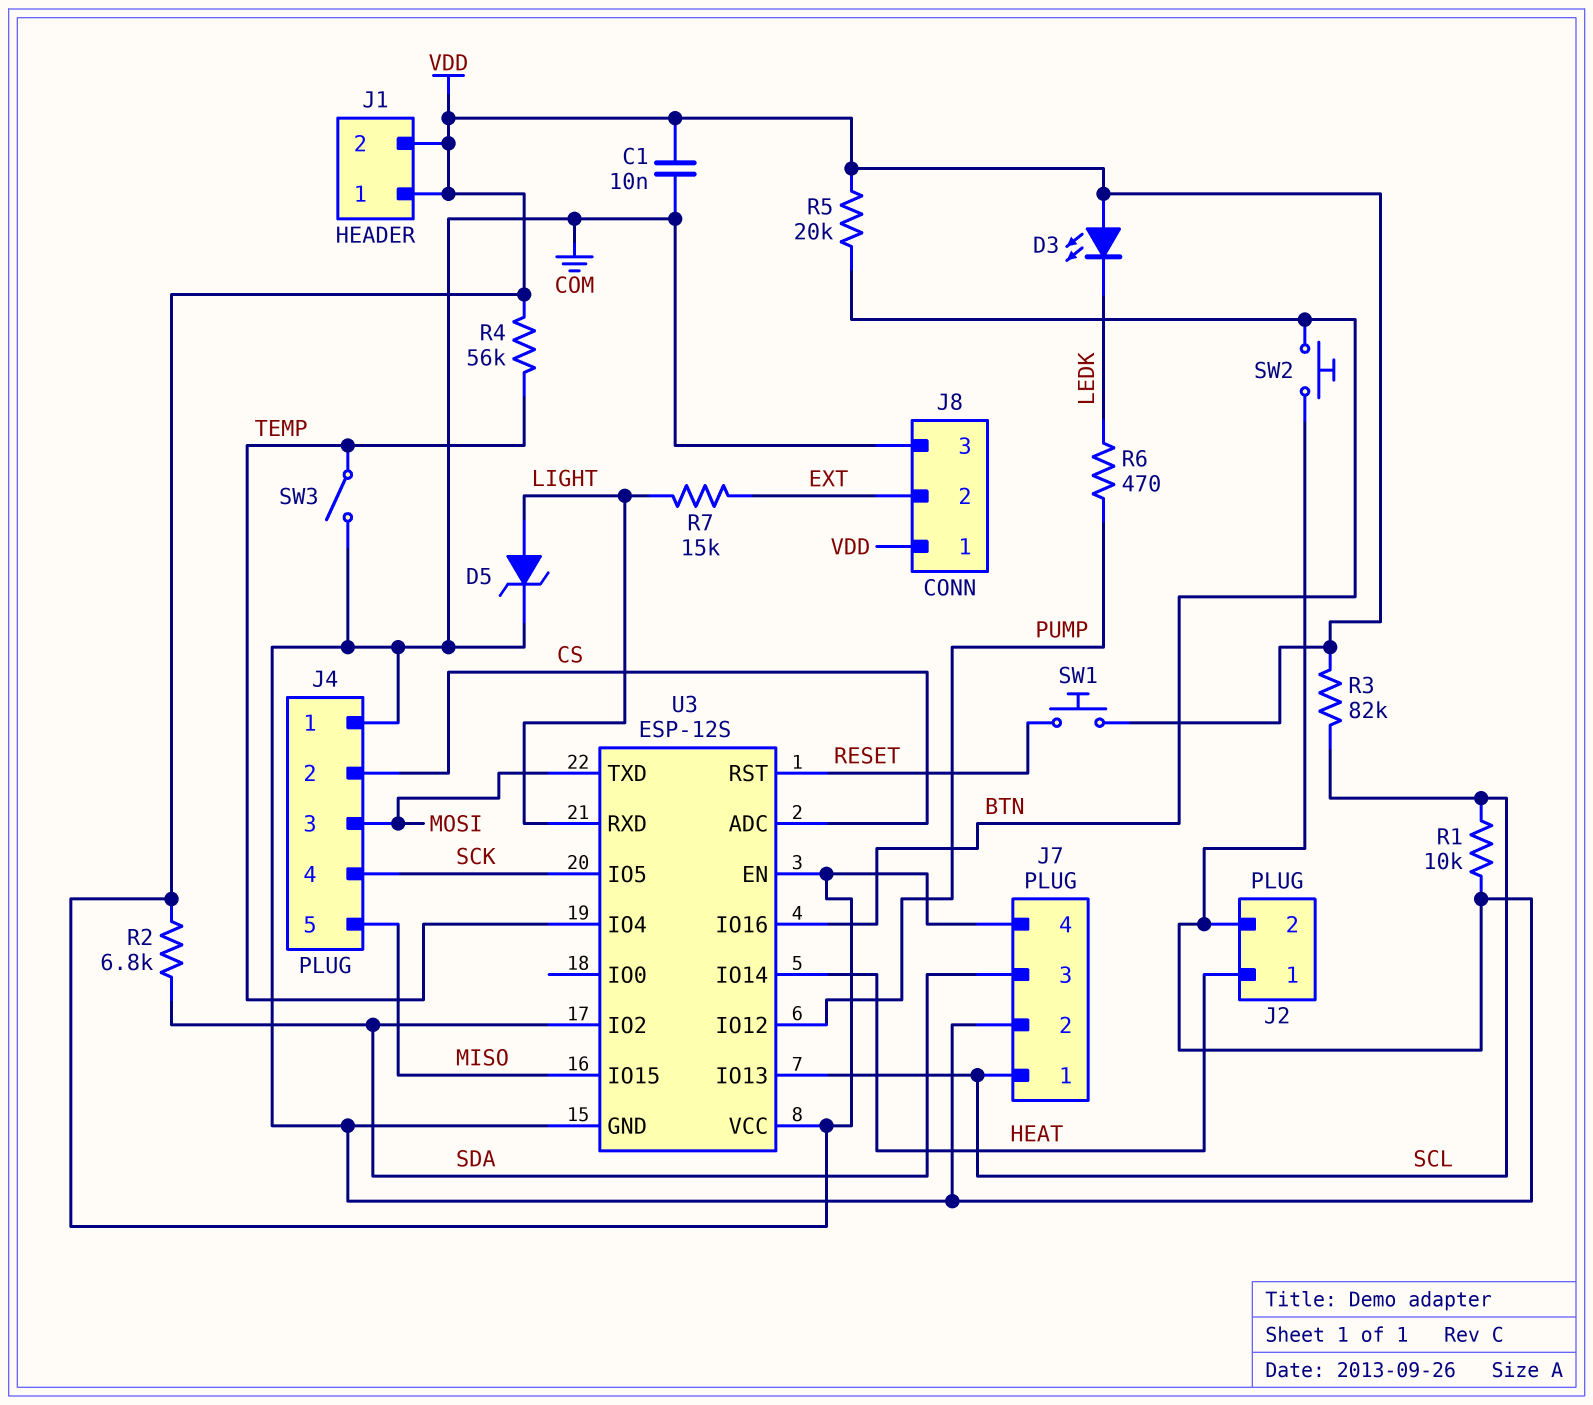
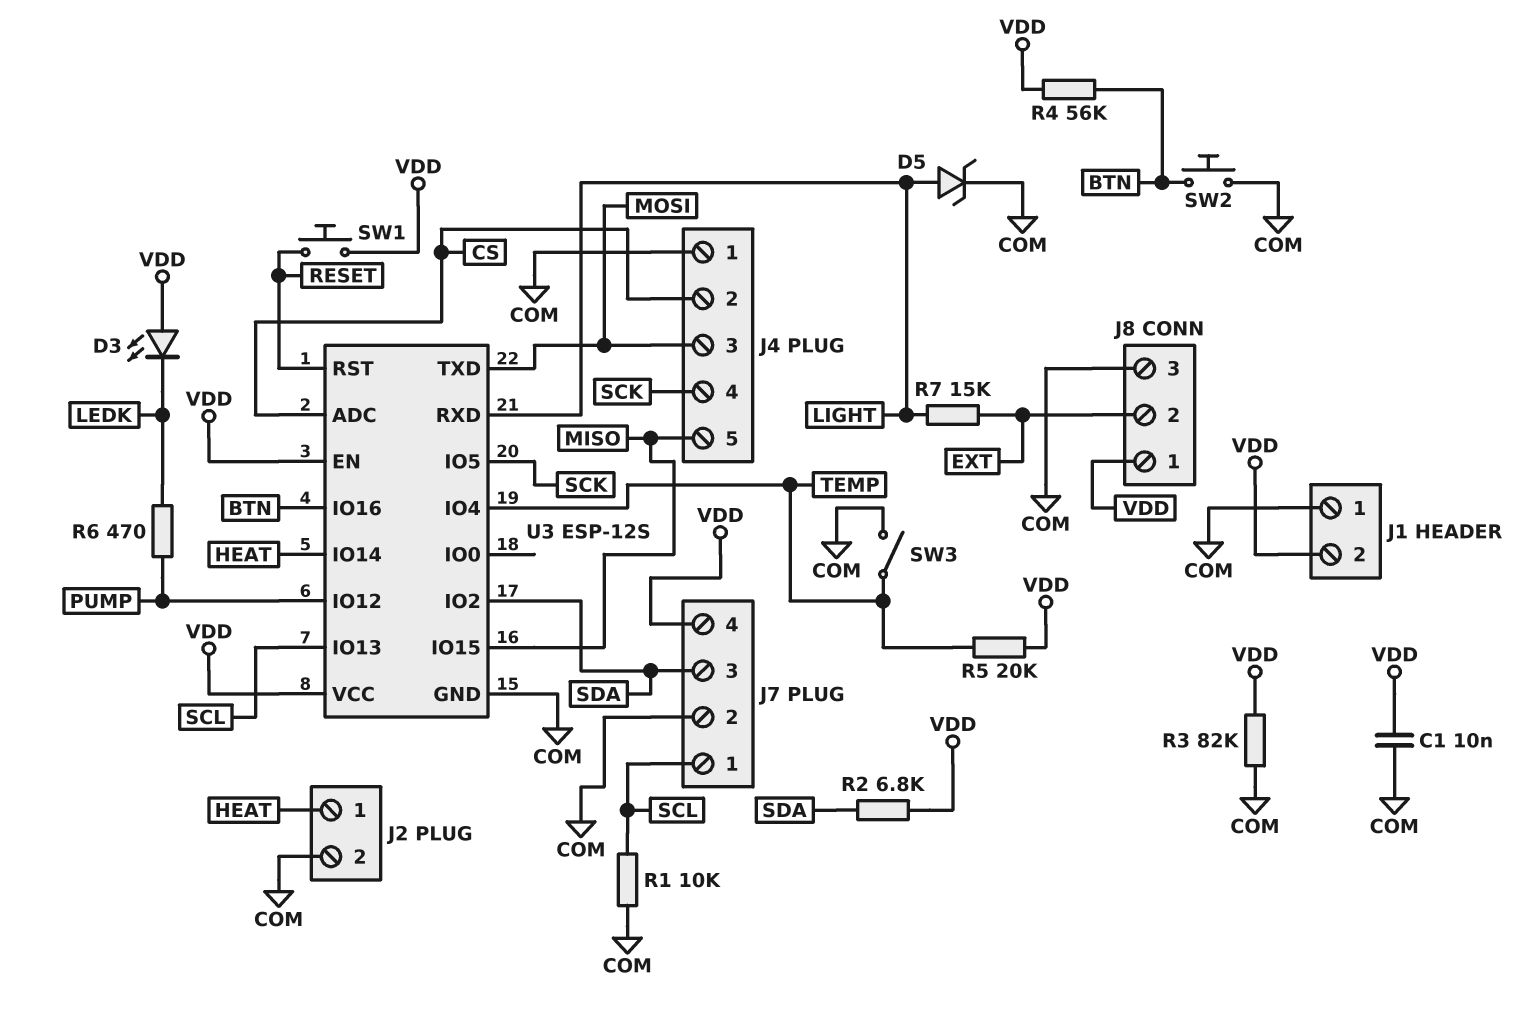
J1 pin 1: VDD -> COM
R3: 82k (SCL, VDD) -> 82k (COM, VDD)
R4: 56k (TEMP, VDD) -> 56k (BTN, VDD)
R5: 20k (BTN, VDD) -> 20k (TEMP, VDD)

